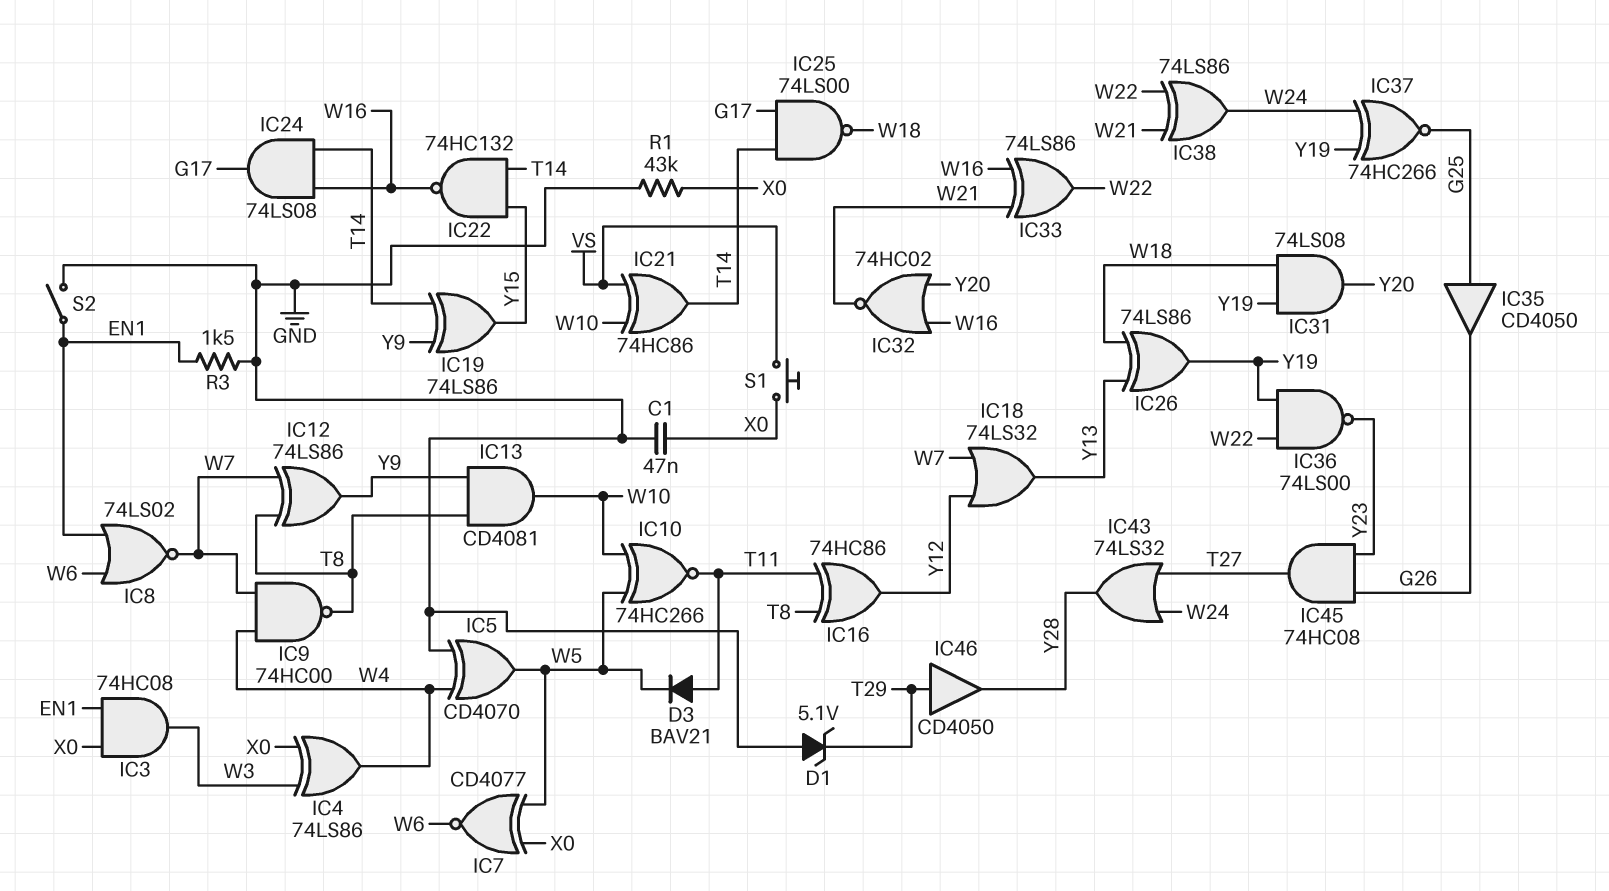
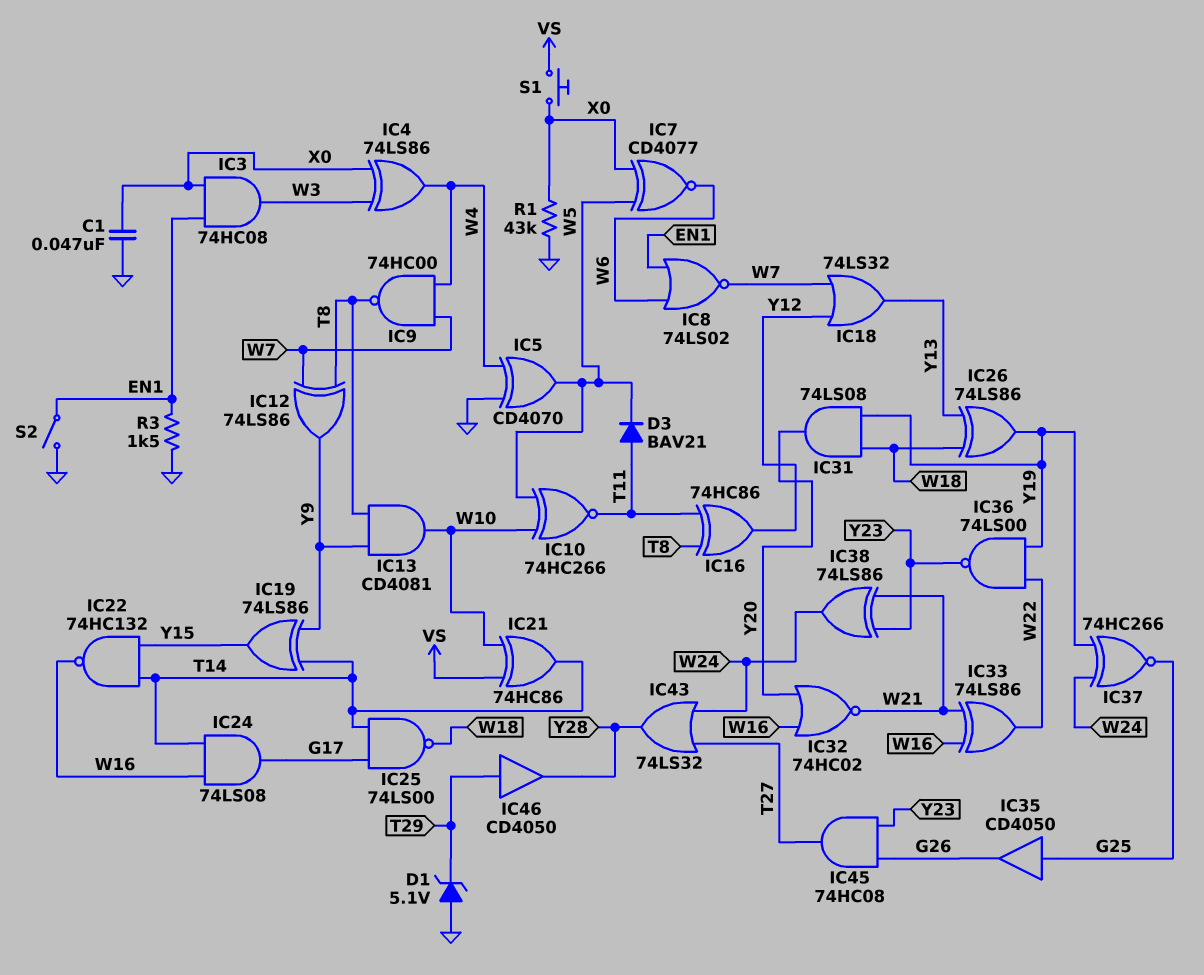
IC38: XOR 74LS86 (in W21, in W22, out W24) -> XOR 74LS86 (in W21, in Y23, out W24)

